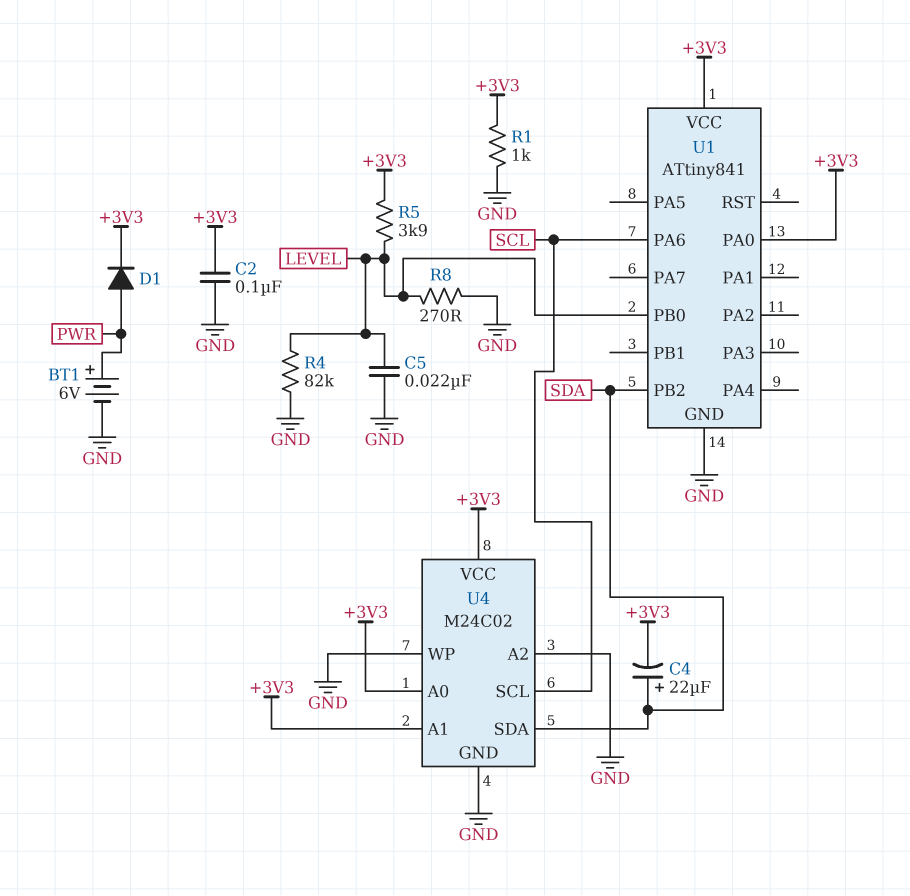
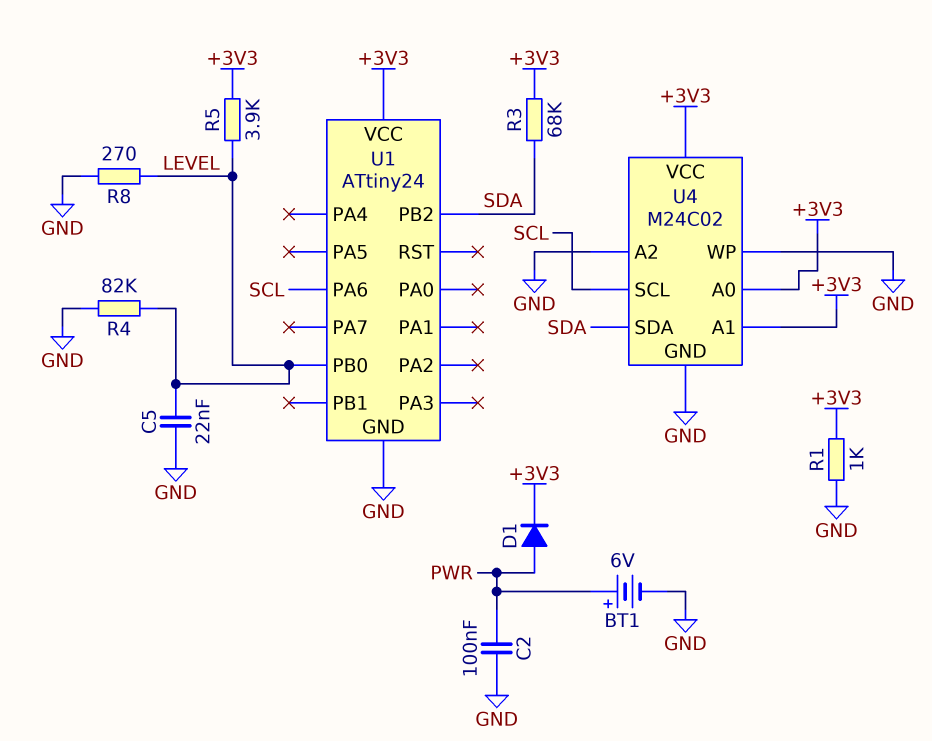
C2: 100nF (+3V3, GND) -> 100nF (GND, PWR)
C4: 22uF (plus SDA, minus +3V3) -> none
R3: none -> 68k (+3V3, SDA)
U1: ATtiny841 -> ATtiny24
U1 pin PA0: +3V3 -> none

